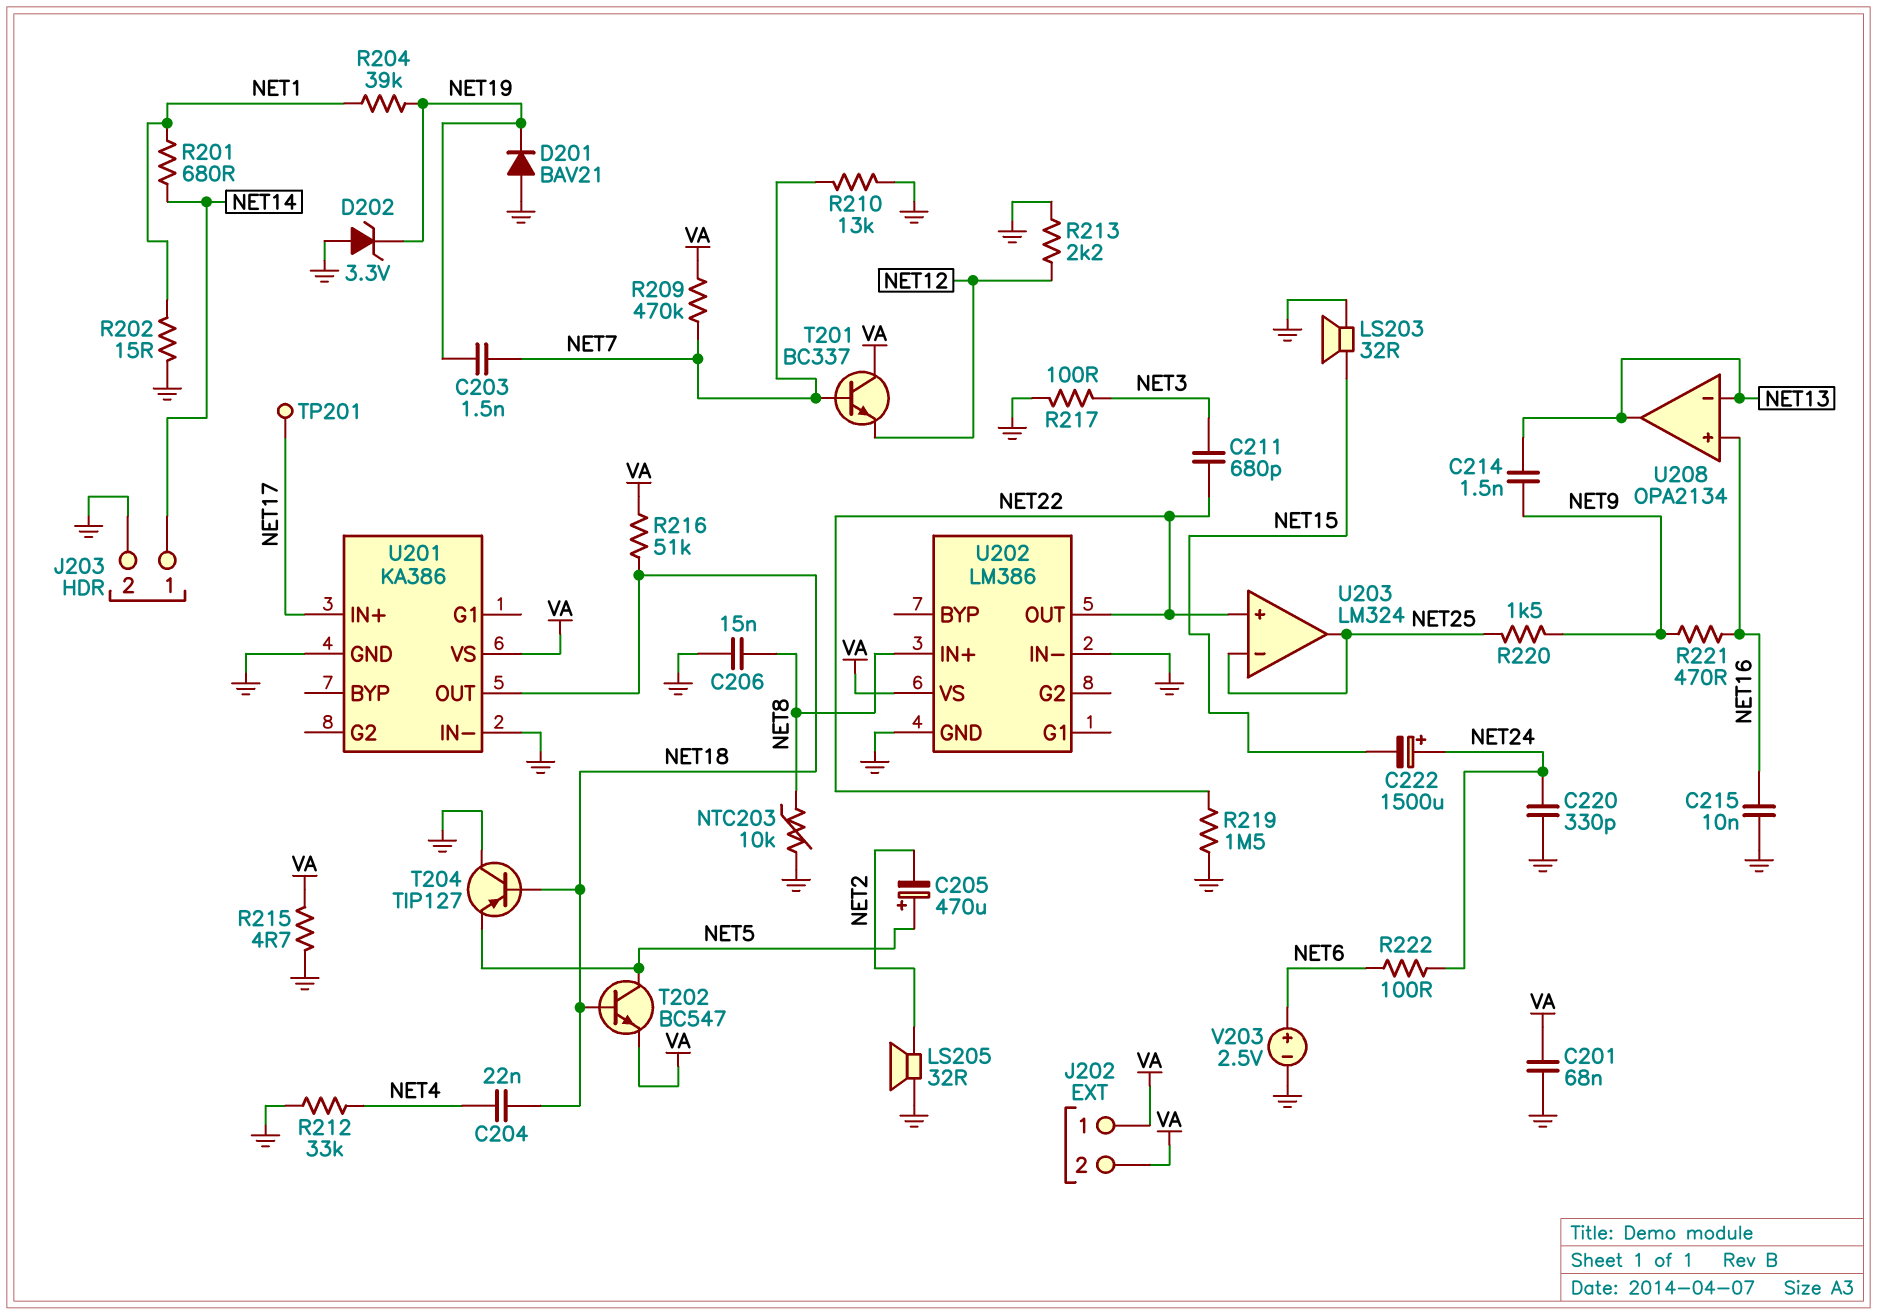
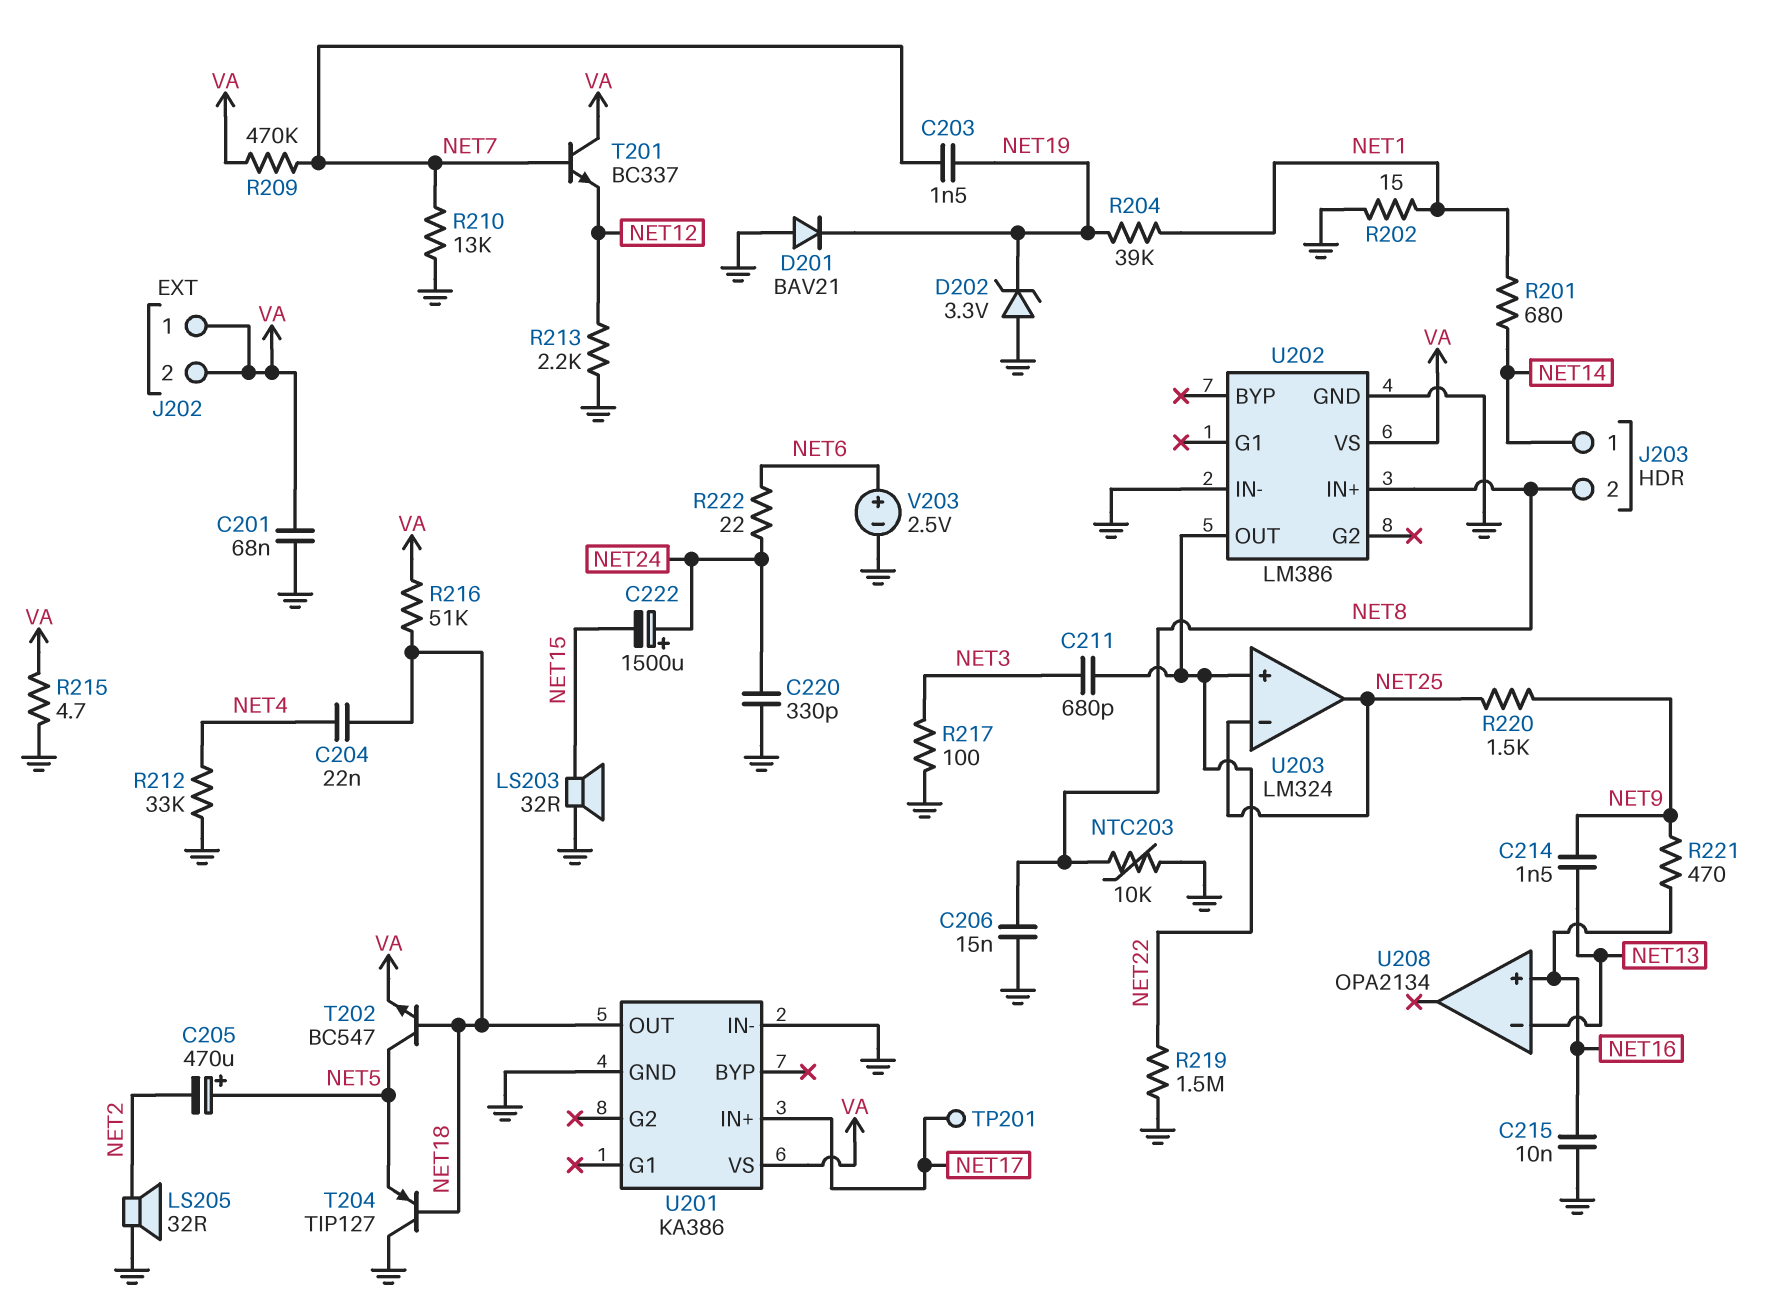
J203 pin 2: GND -> NET8
R222: 100 (NET6, NET24) -> 22 (NET6, NET24)
U208 pin out: NET13 -> none

